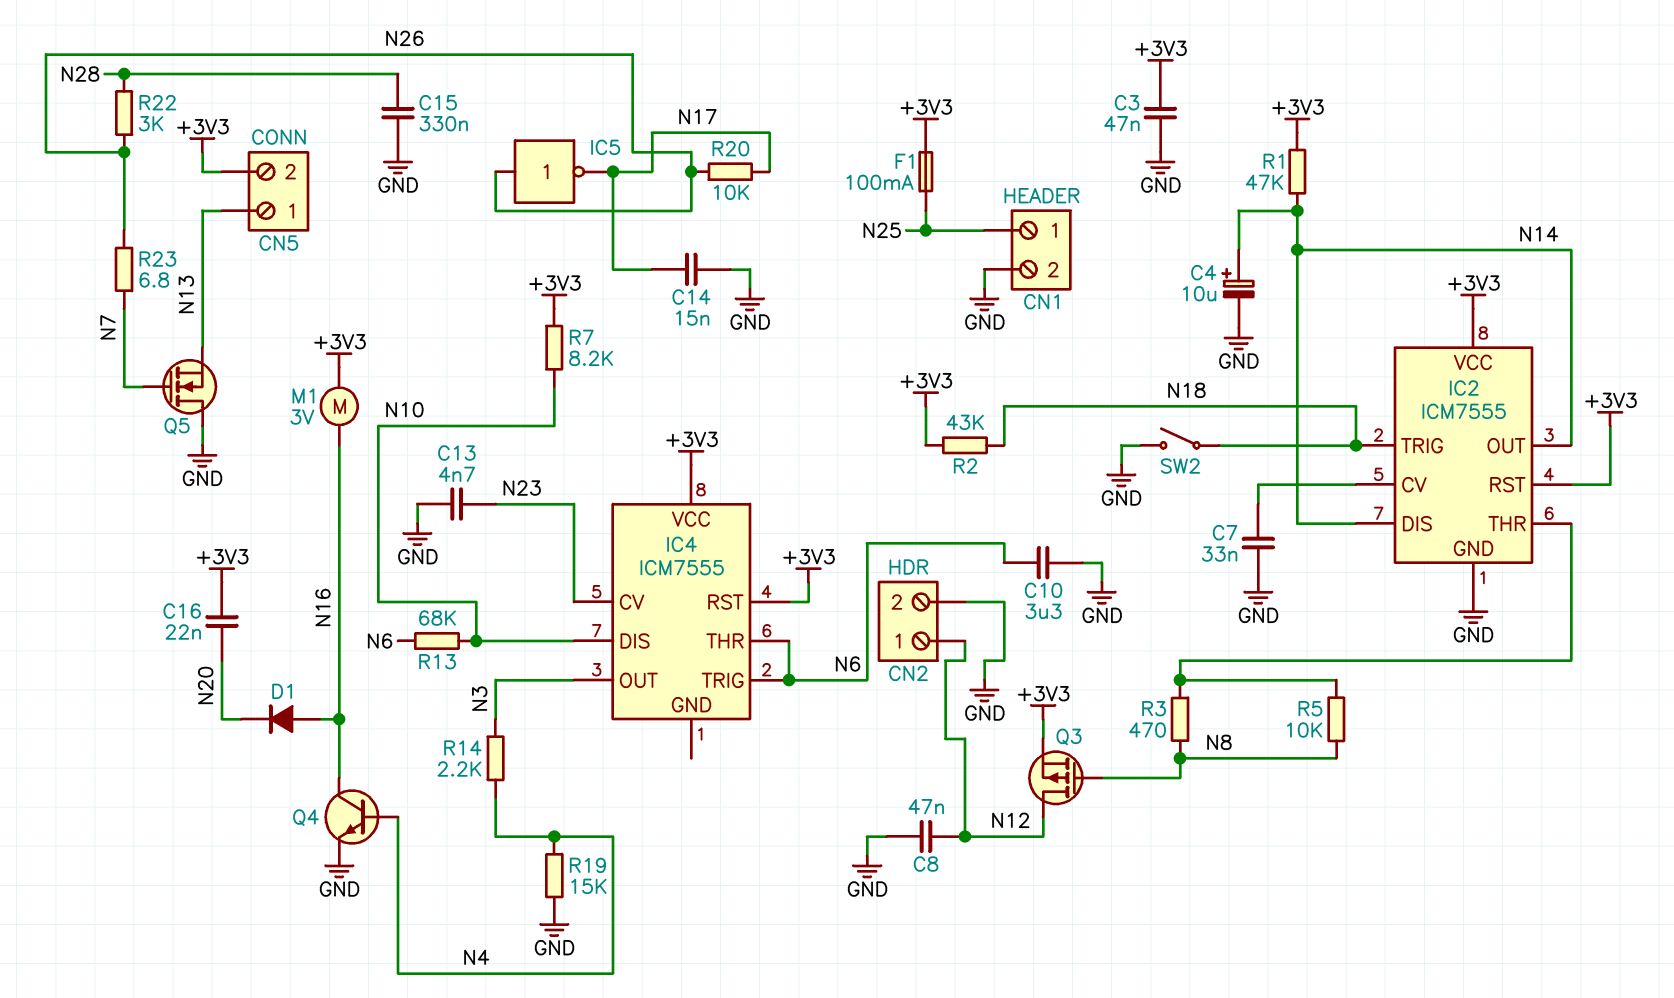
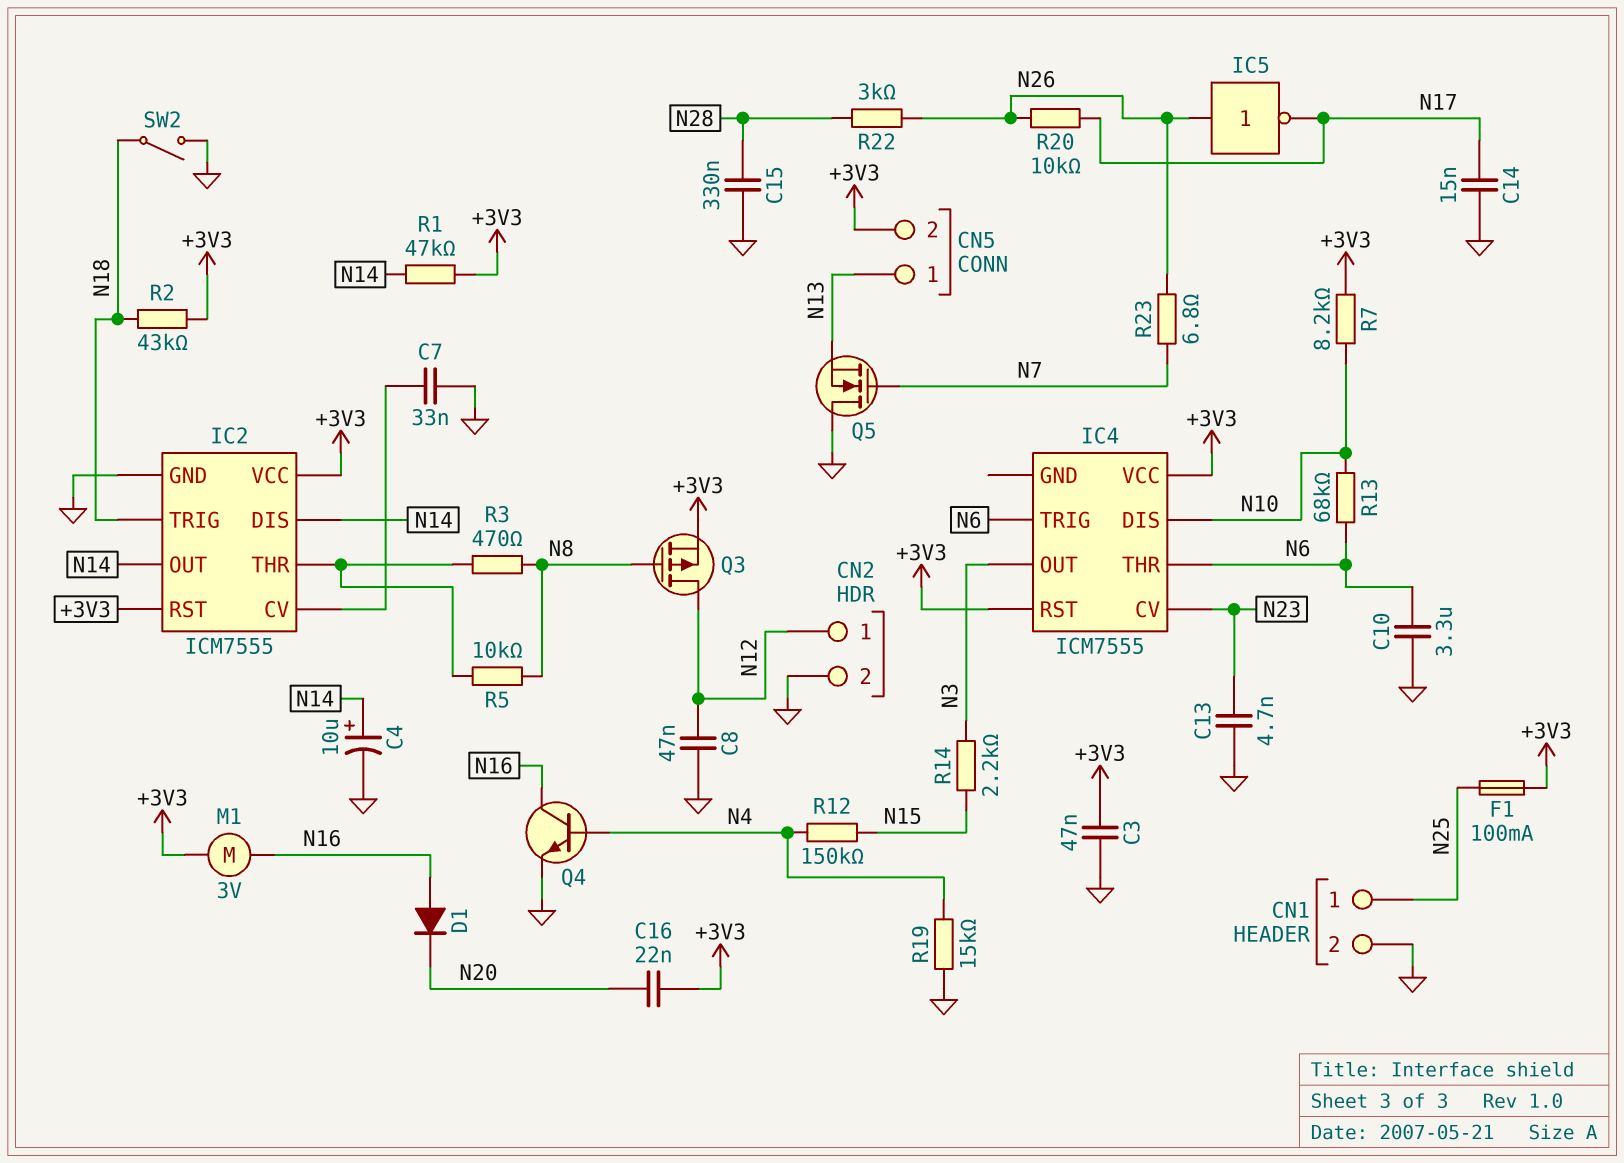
R12: none -> 150k (N4, N15)
R14: 2.2k (N3, N4) -> 2.2k (N3, N15)

